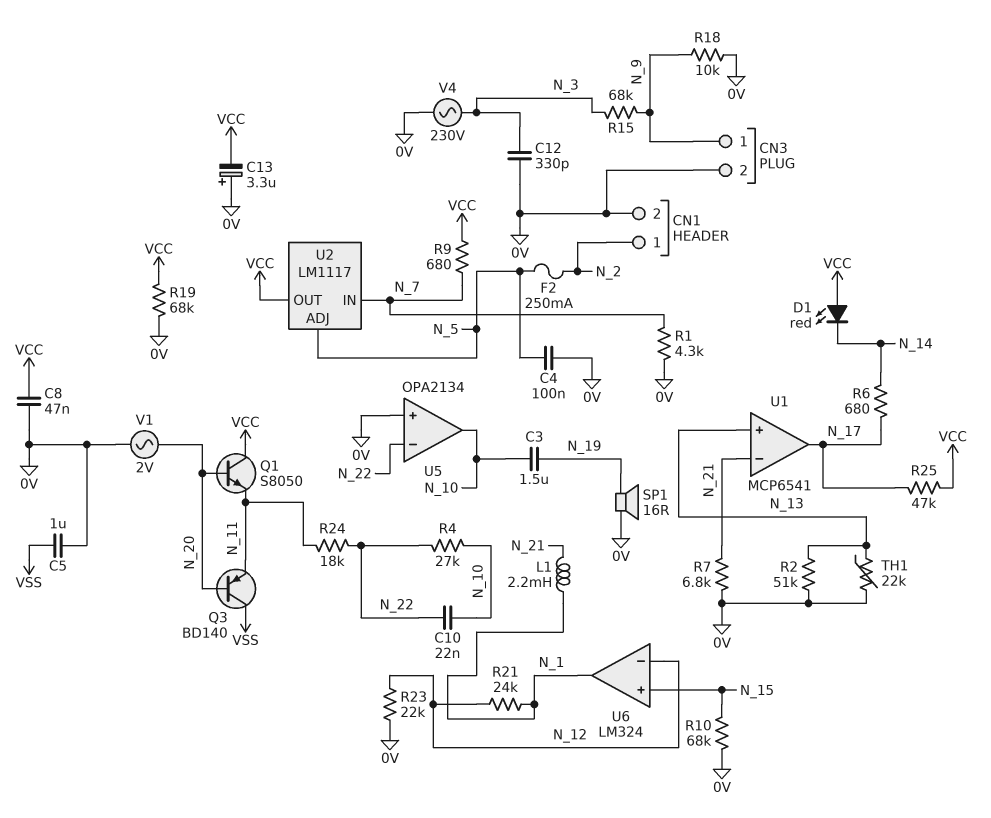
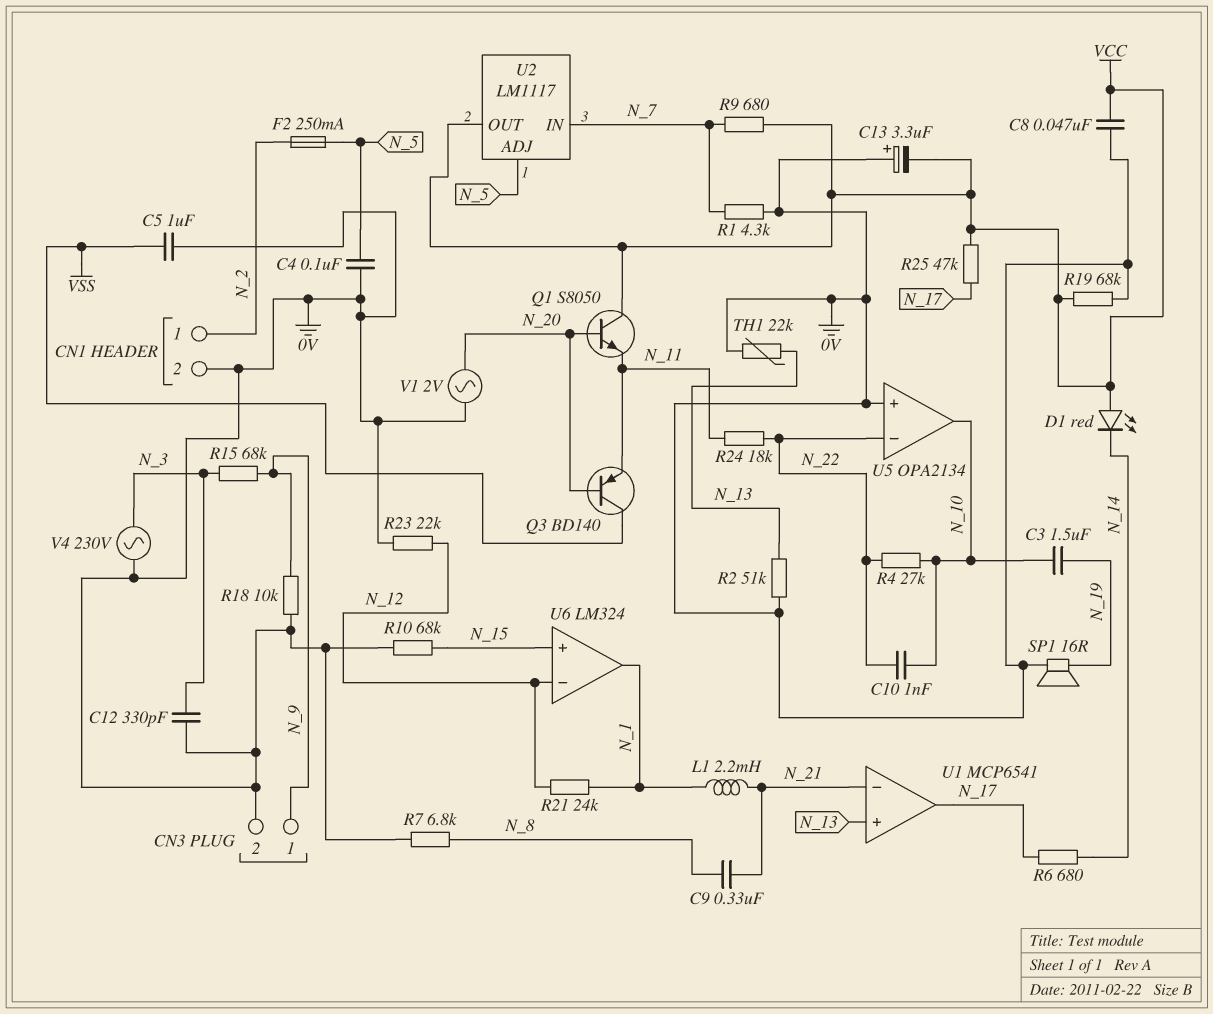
C9: none -> 330nF (N_8, N_21)
C10: 22nF (N_10, N_22) -> 1nF (N_10, N_22)
R7: 6.8k (0V, N_21) -> 6.8k (0V, N_8)

